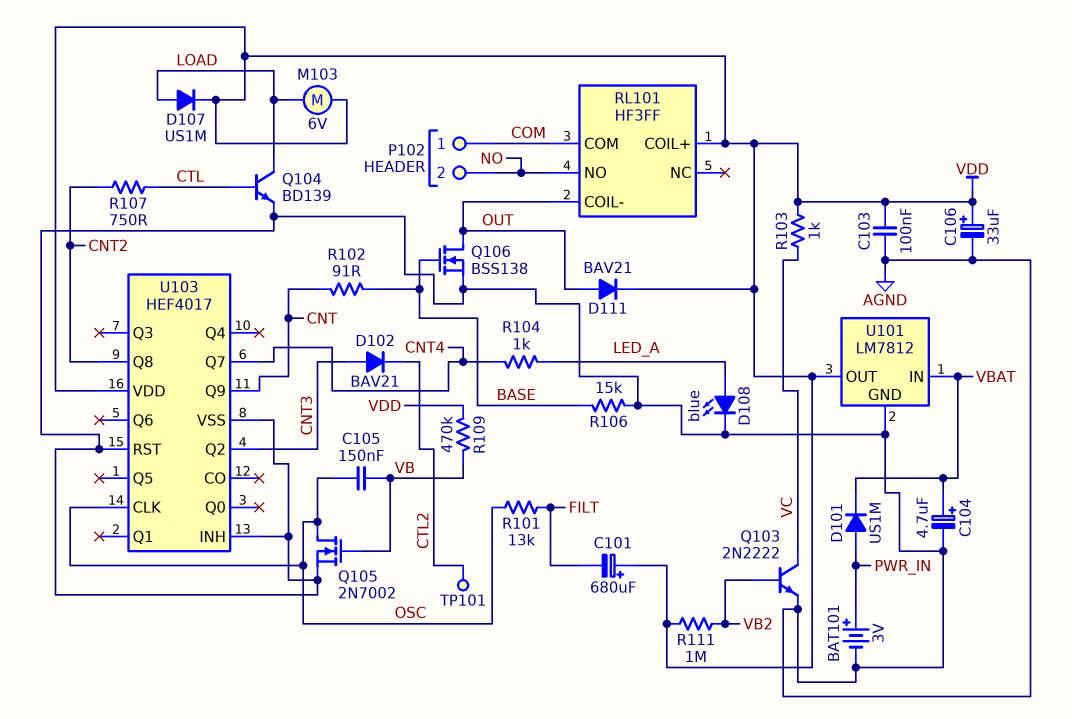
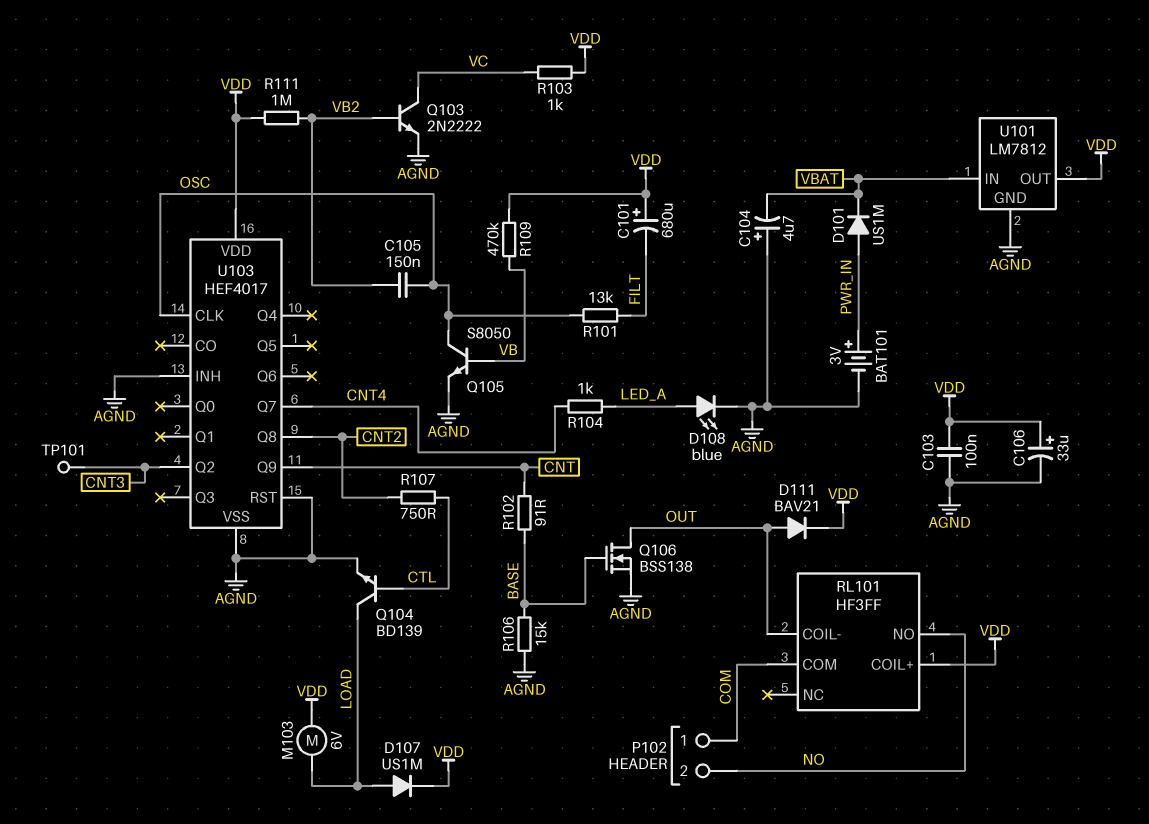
C104: 4.7uF (plus VBAT, minus AGND) -> 4.7uF (plus AGND, minus VBAT)
C105: 150nF (OSC, VB) -> 150nF (OSC, VB2)
D102: diode BAV21 (A CNT3, K CTL2) -> none
Q105: NMOS 2N7002 (G VB, D OSC, S AGND) -> NPN S8050 (B VB, C OSC, E AGND)
TP101: test point (CTL2) -> test point (CNT3)

